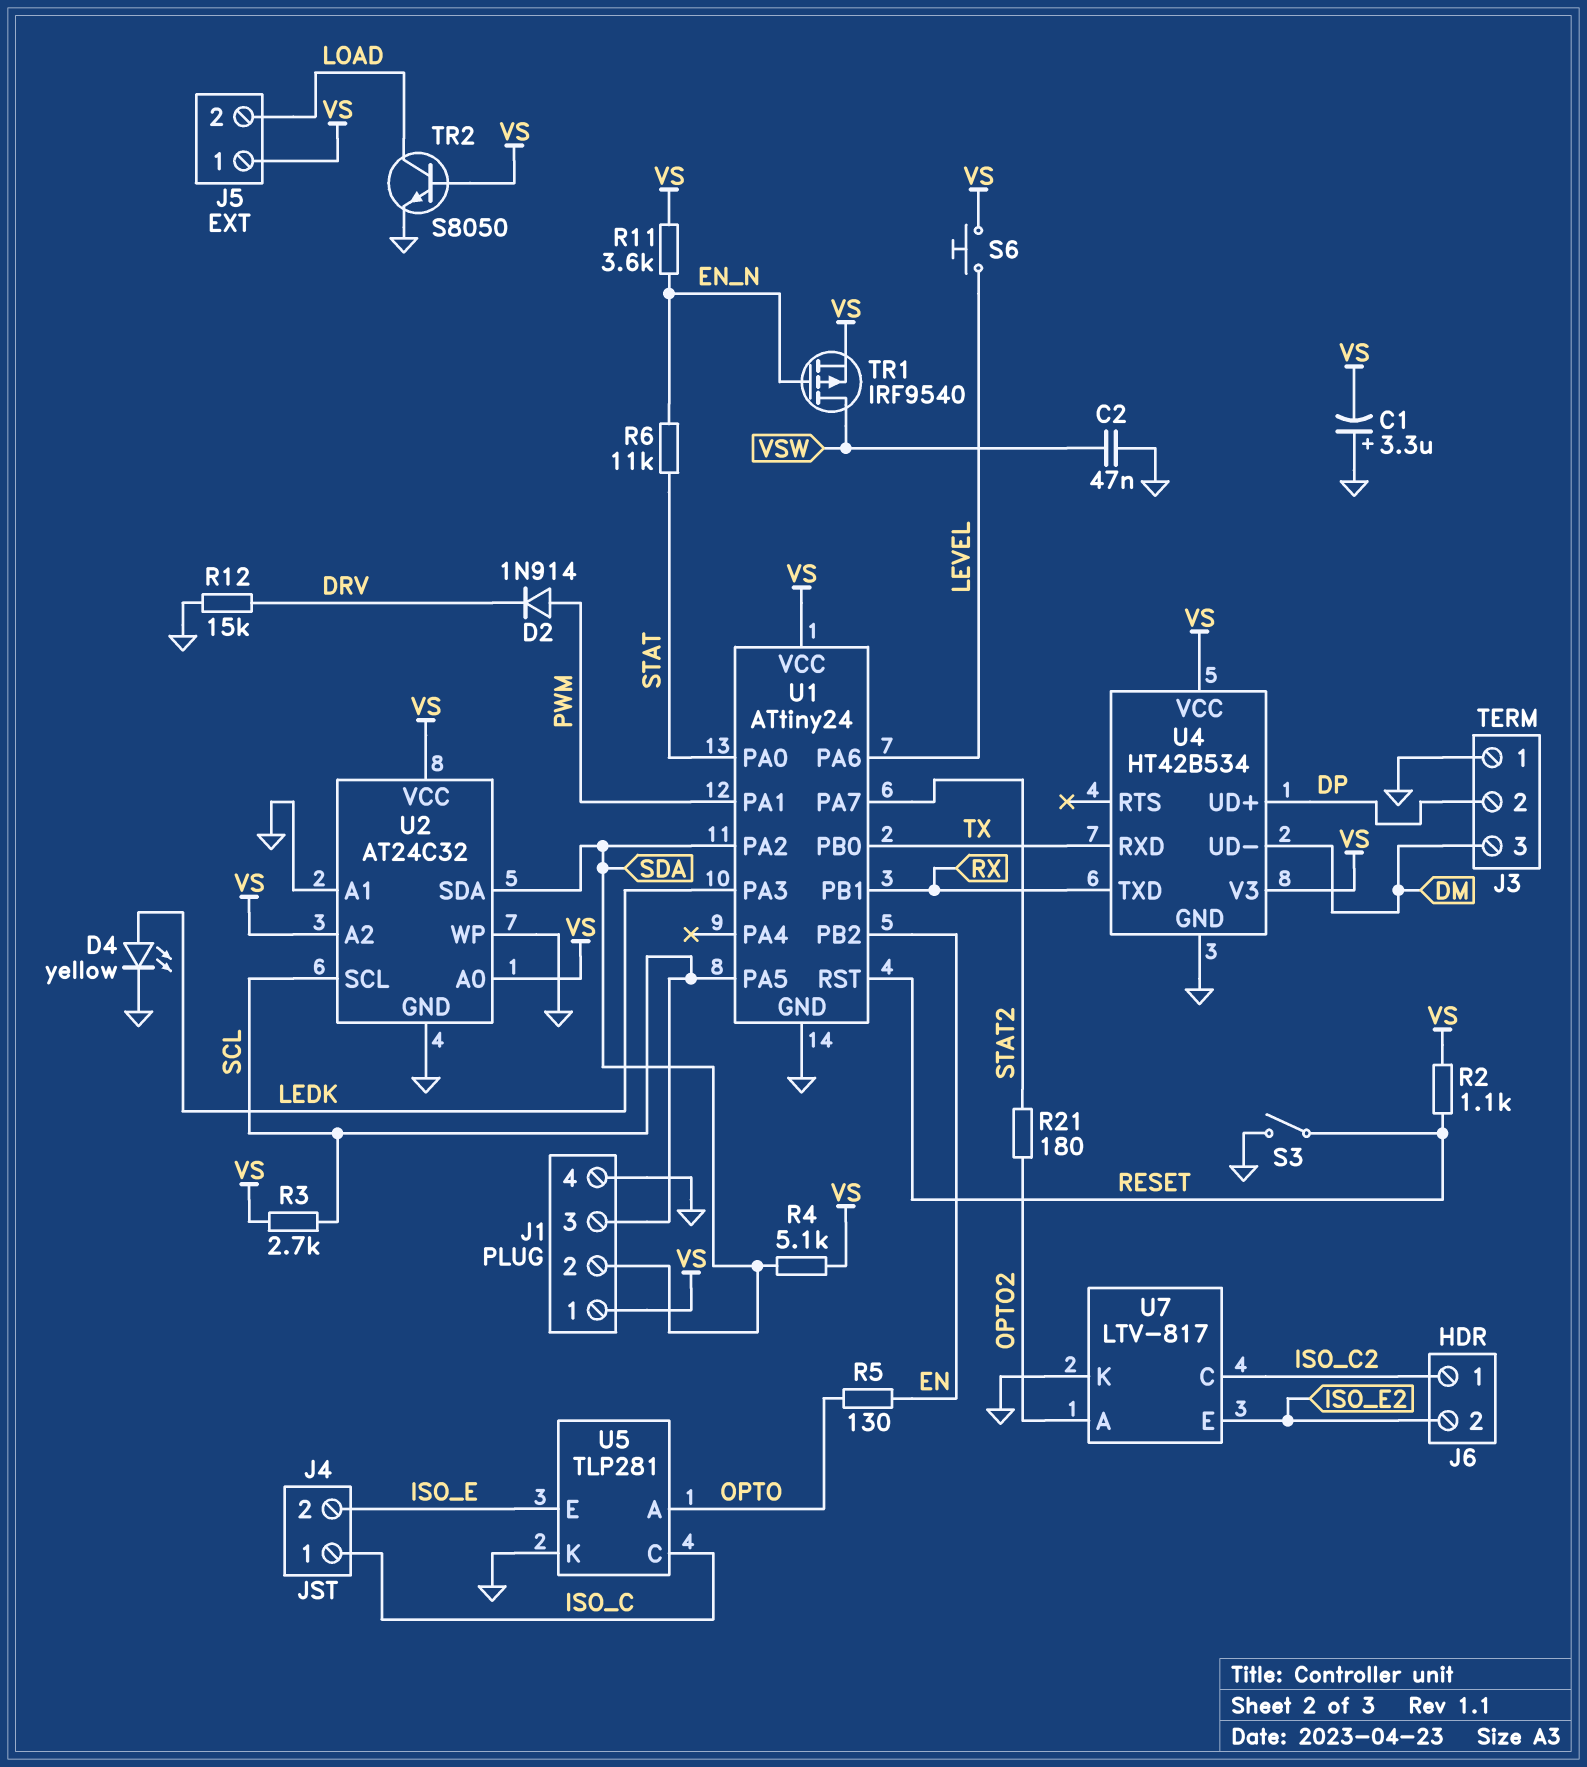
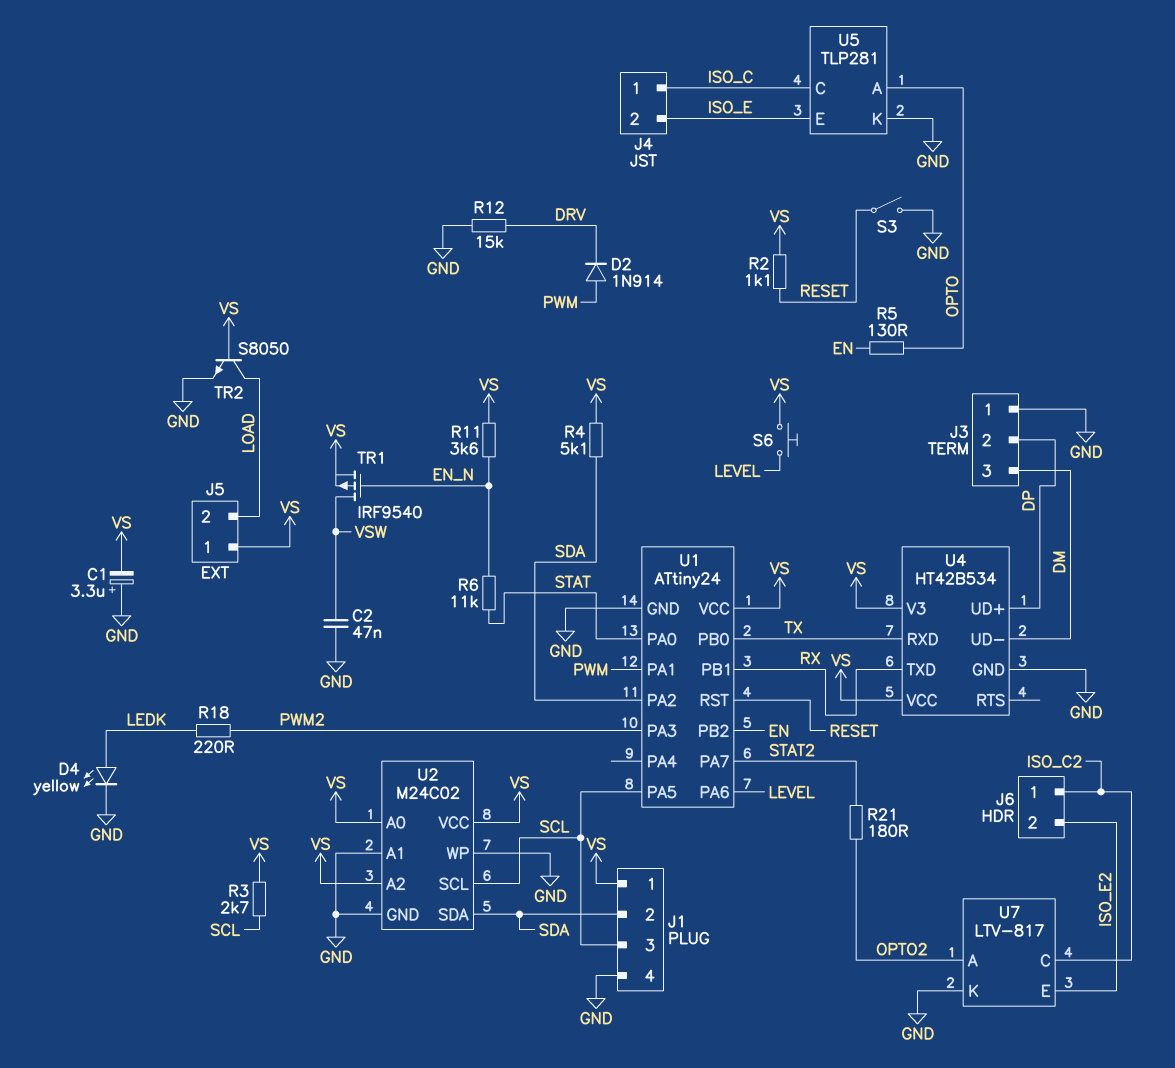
R18: none -> 220 (LEDK, PWM2)
U1 pin PA3: LEDK -> PWM2
U2: AT24C32 -> M24C02

